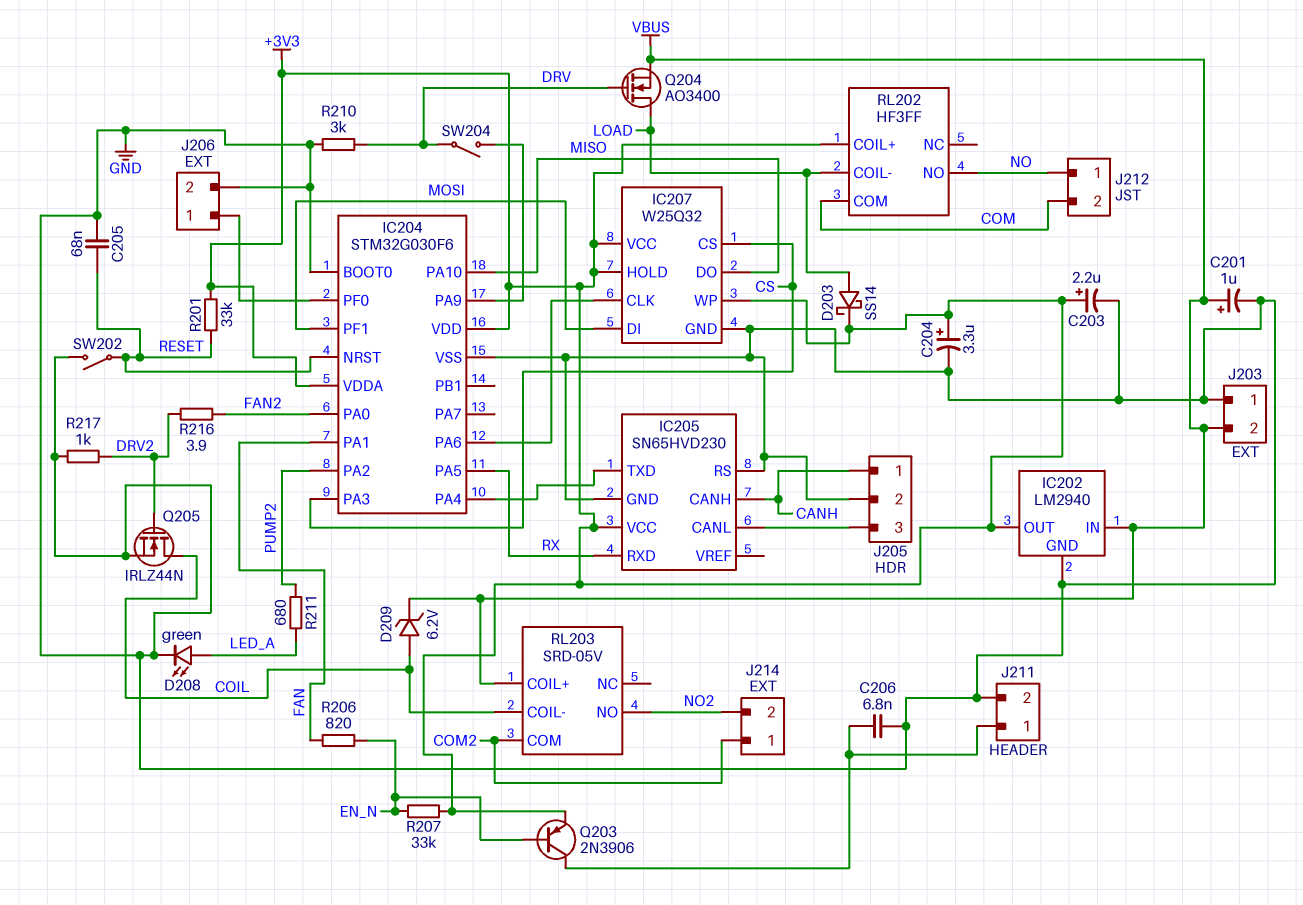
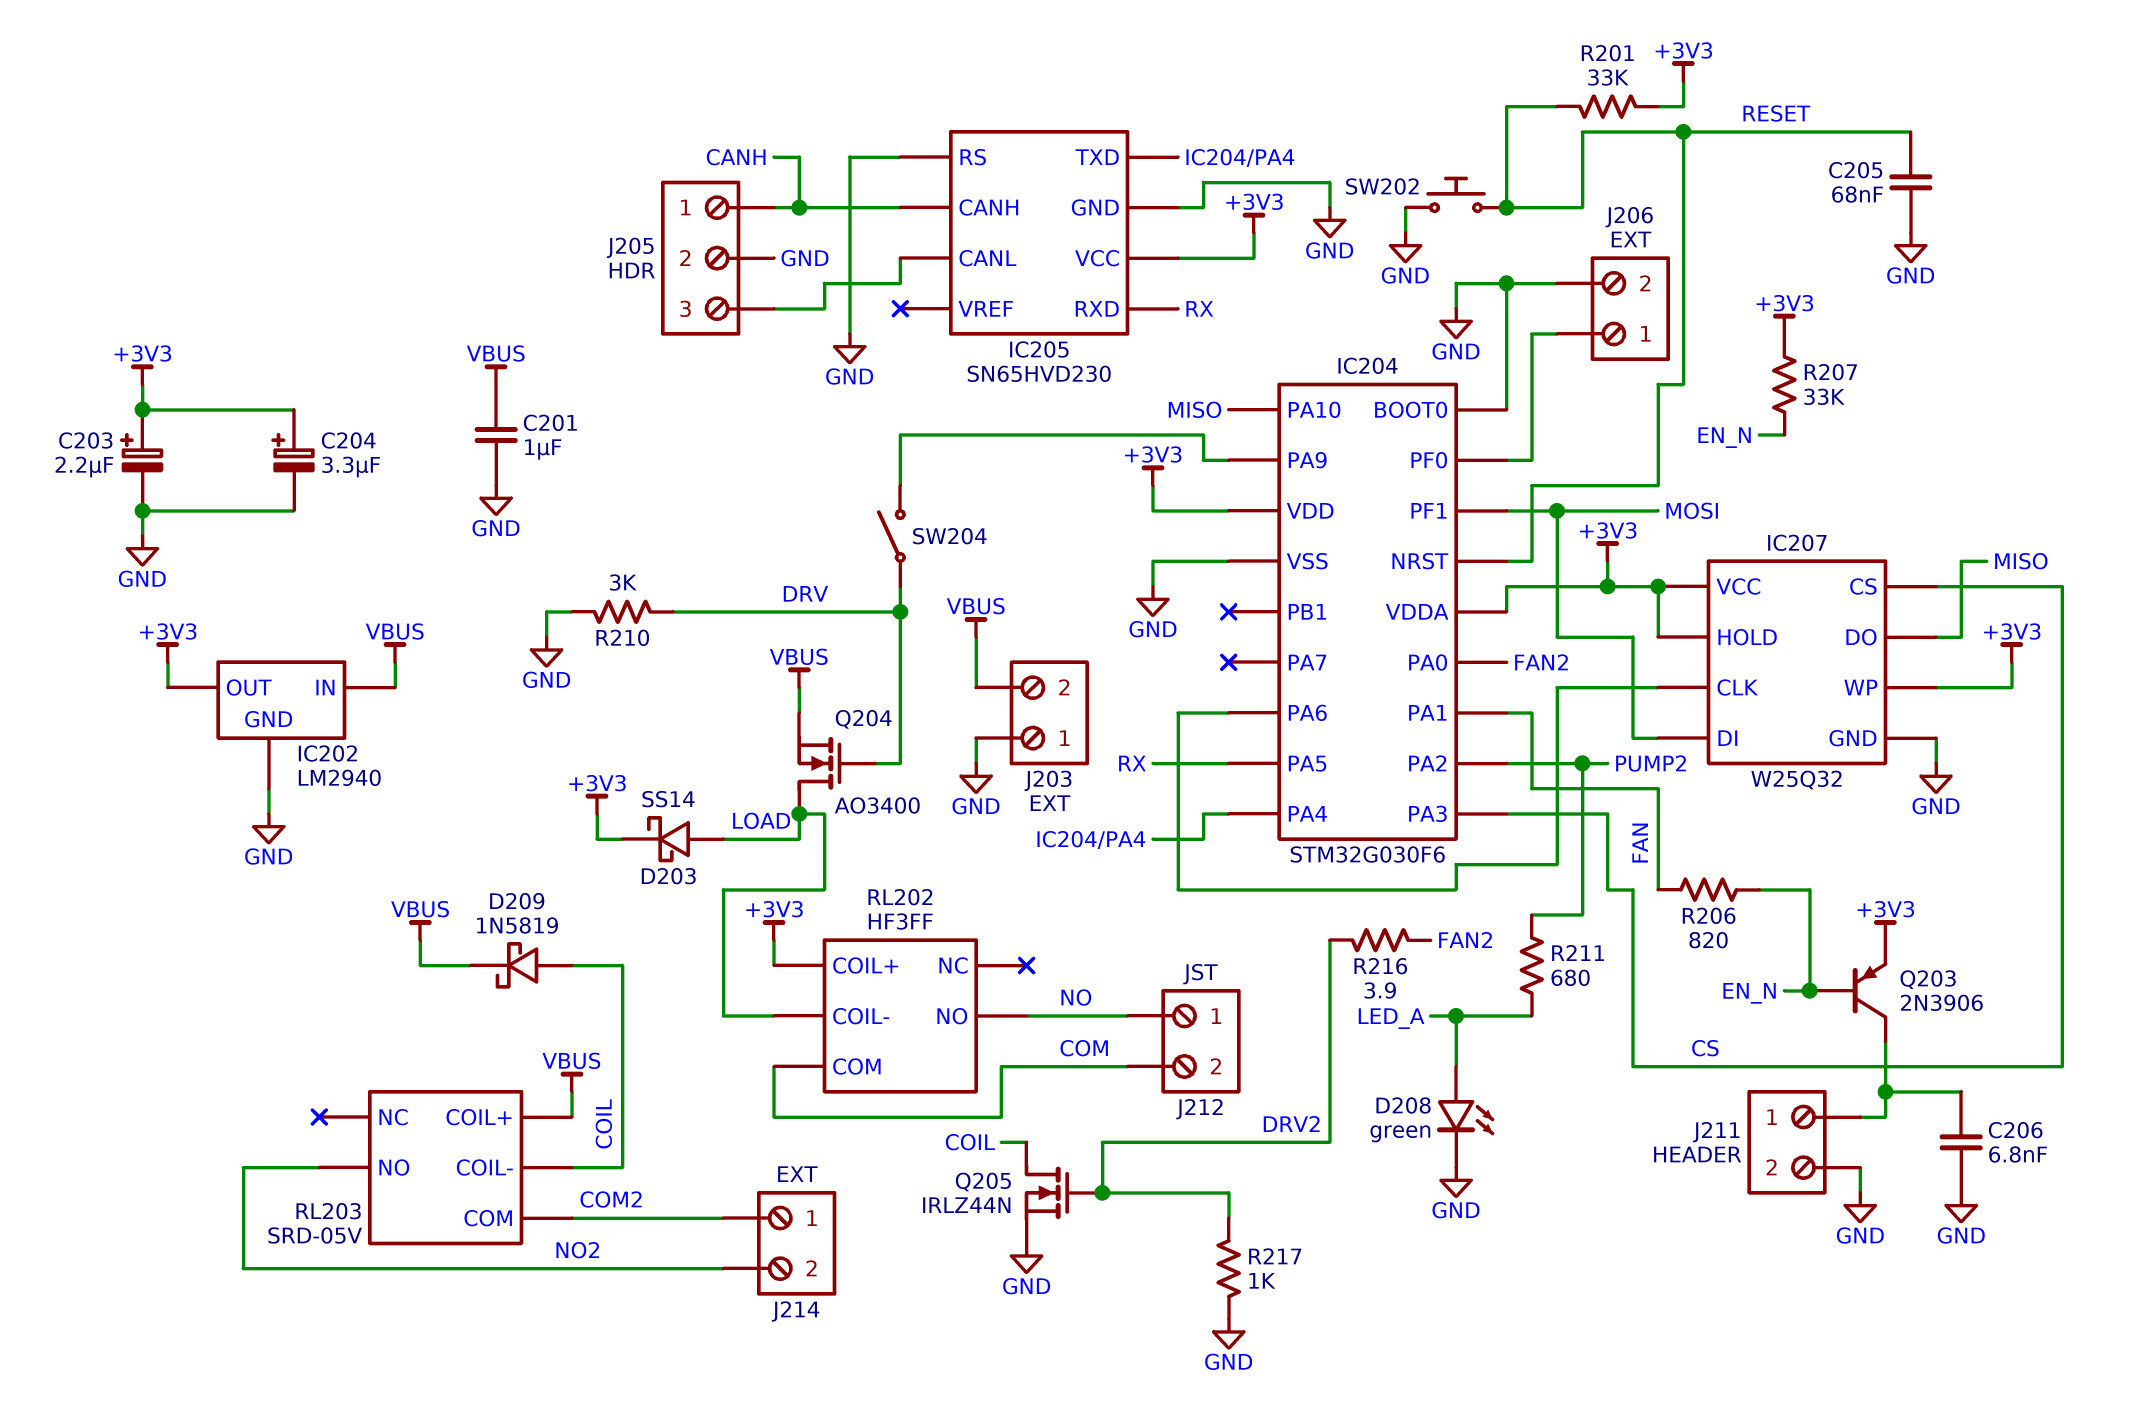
C201: 1uF (plus VBUS, minus GND) -> 1uF (GND, VBUS)
D209: zener 6.2V (A COIL, K VBUS) -> schottky 1N5819 (A COIL, K VBUS)
SW202: switch (GND, RESET) -> button (GND, RESET)

